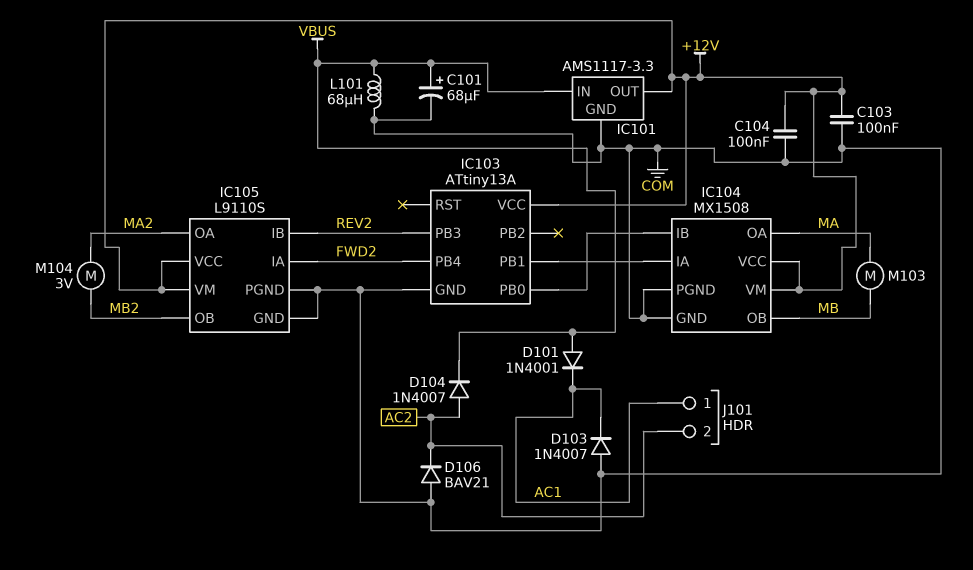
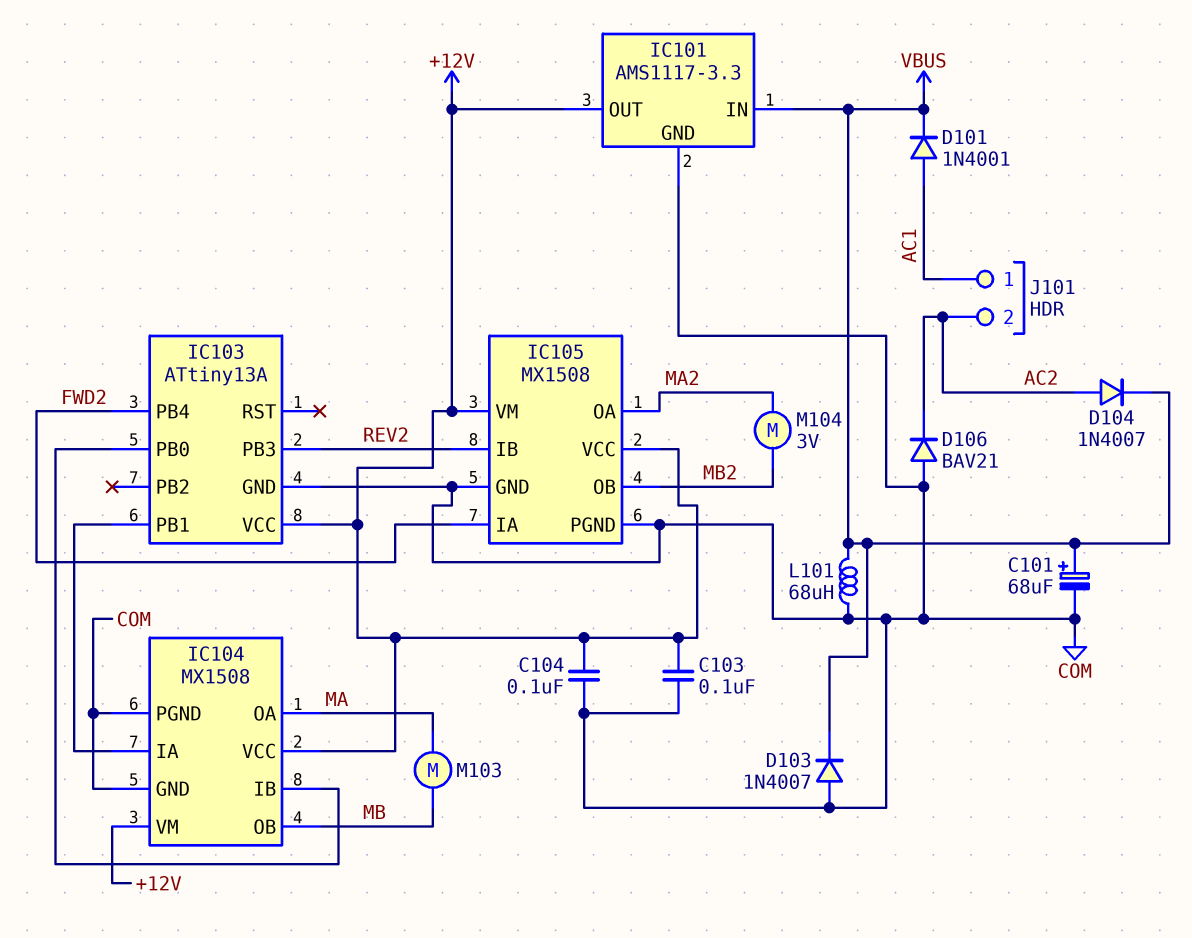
D101: diode 1N4001 (A VBUS, K AC1) -> diode 1N4001 (A AC1, K VBUS)
D103: diode 1N4007 (A COM, K AC1) -> diode 1N4007 (A COM, K VBUS)
IC105: L9110S -> MX1508

